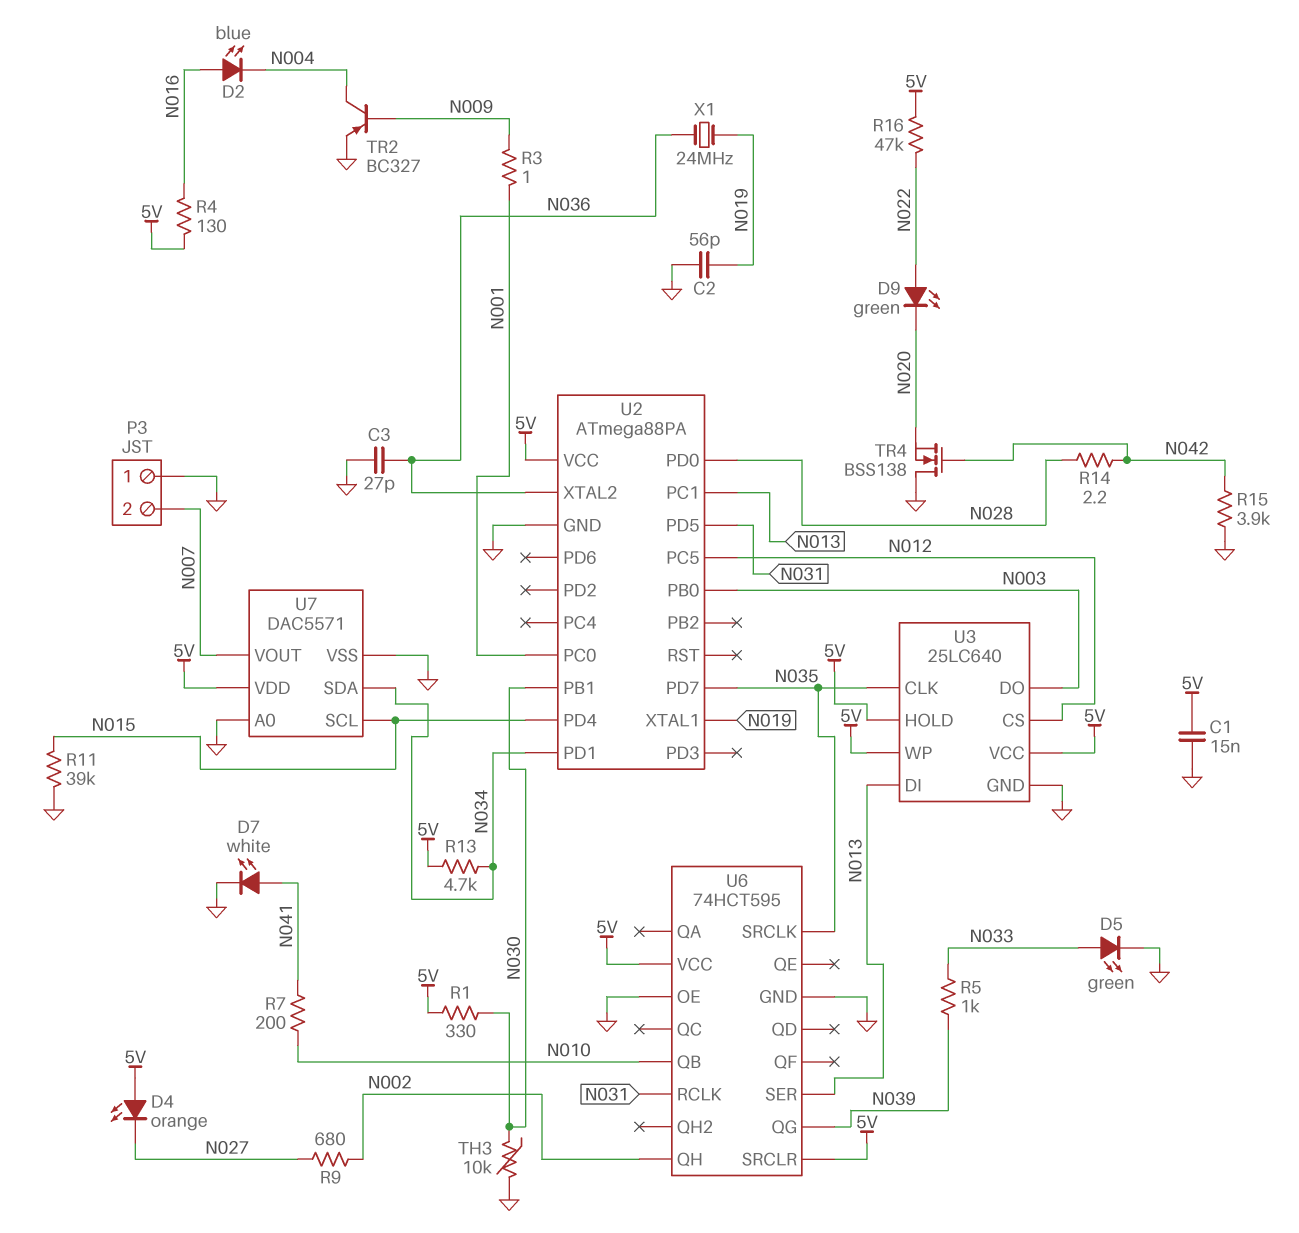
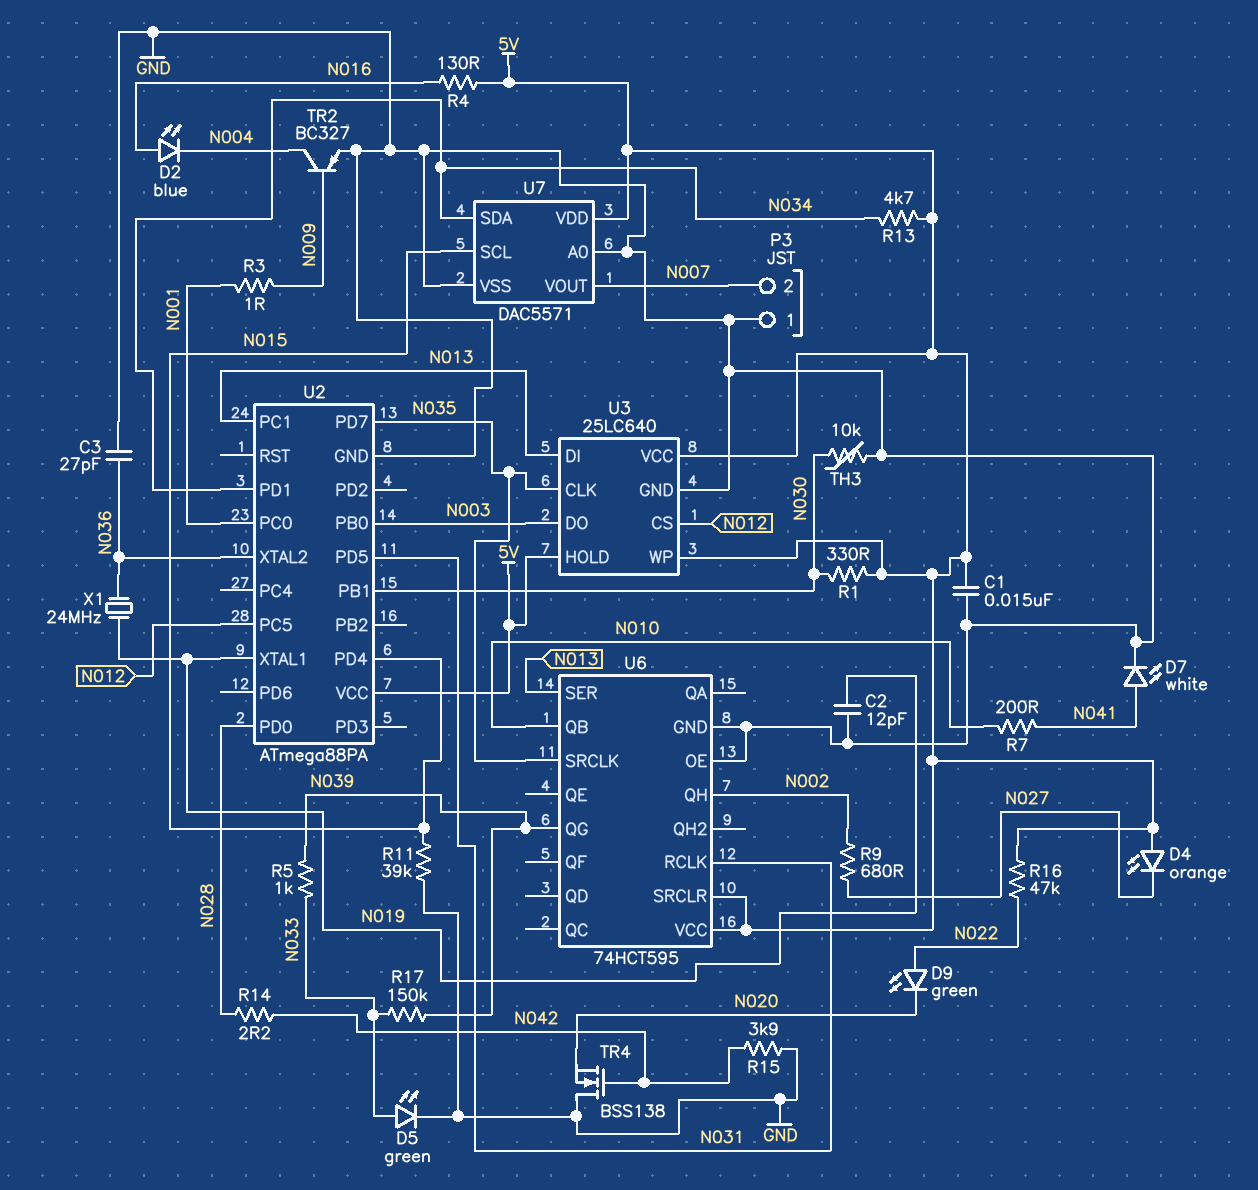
C2: 56pF (GND, N019) -> 12pF (GND, N019)
R17: none -> 150k (N033, N039)

